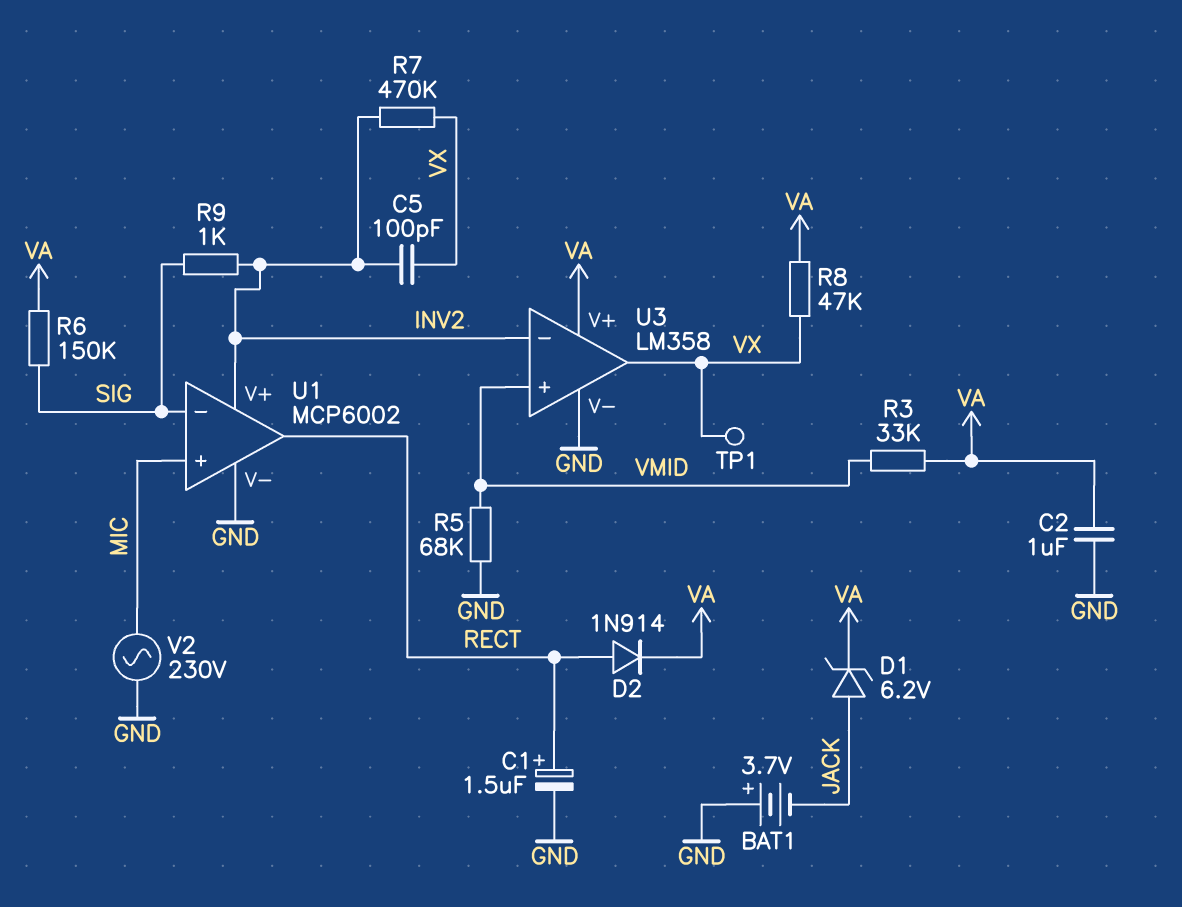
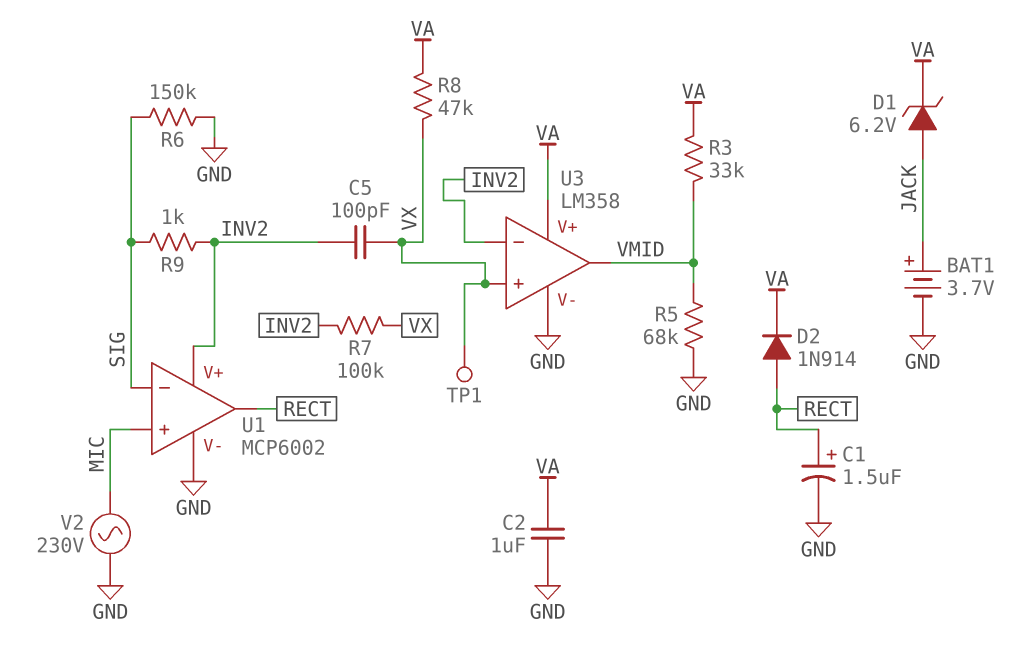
BAT1: 3.7V (plus GND, minus JACK) -> 3.7V (plus JACK, minus GND)
R6: 150k (SIG, VA) -> 150k (GND, SIG)
R7: 470k (INV2, VX) -> 100k (INV2, VX)
U3 pin in+: VMID -> VX
U3 pin out: VX -> VMID

